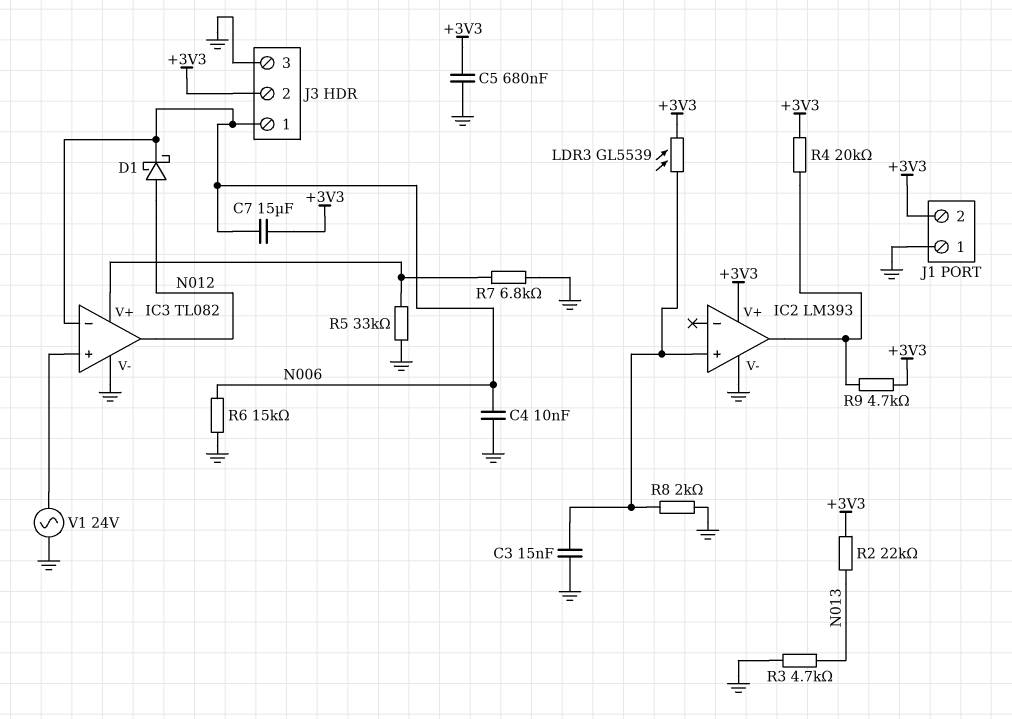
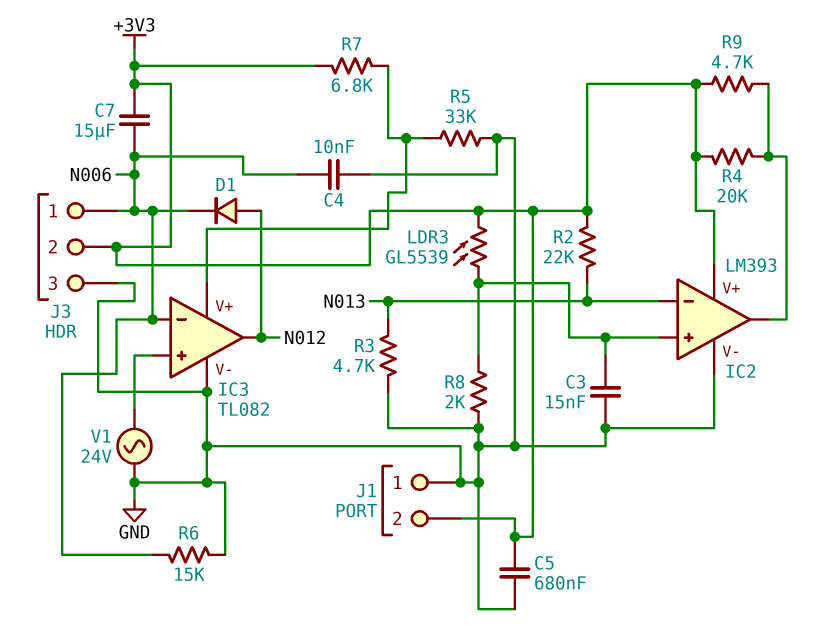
D1: schottky (A N012, K N006) -> diode (A N012, K N006)
IC2 pin in-: none -> N013
R7: 6.8k (GND, IC3/V+) -> 6.8k (+3V3, IC3/V+)

